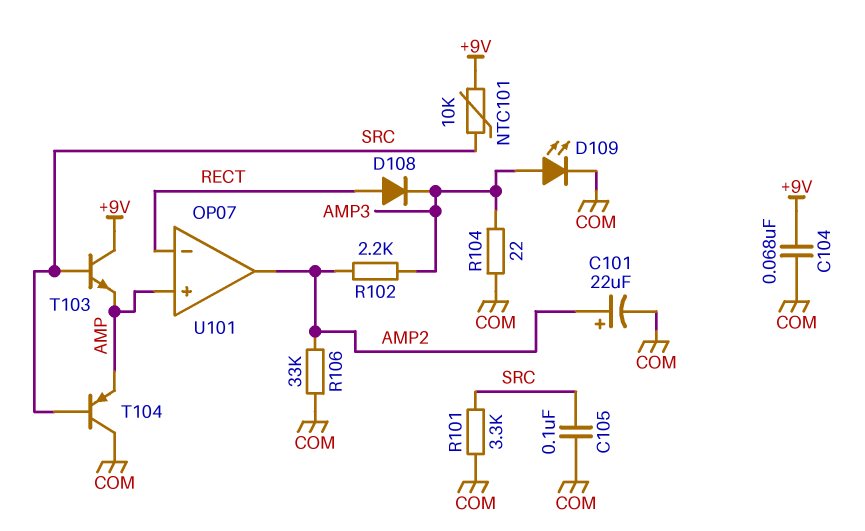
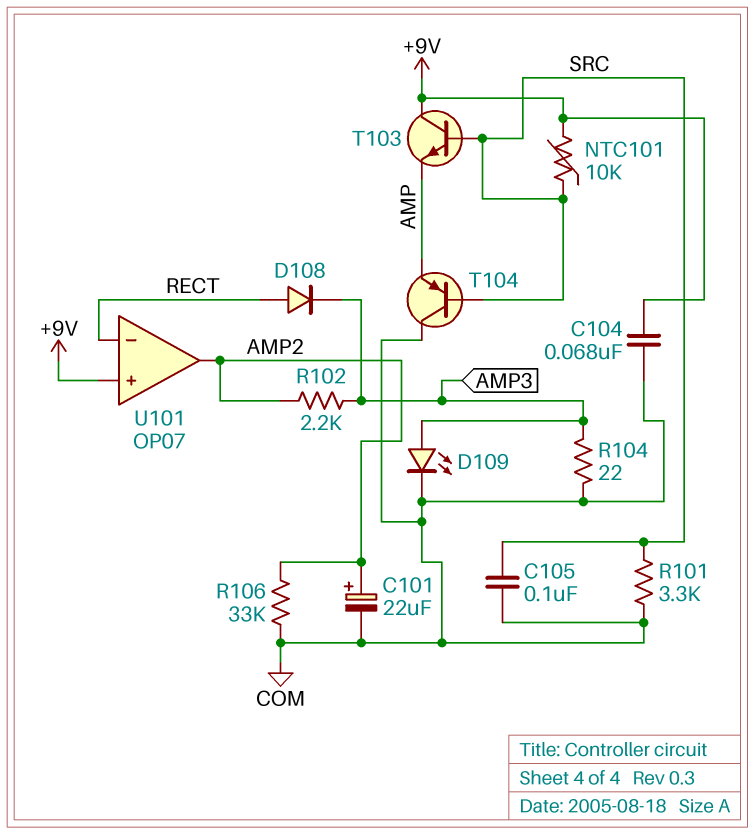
U101 pin in+: AMP -> +9V

